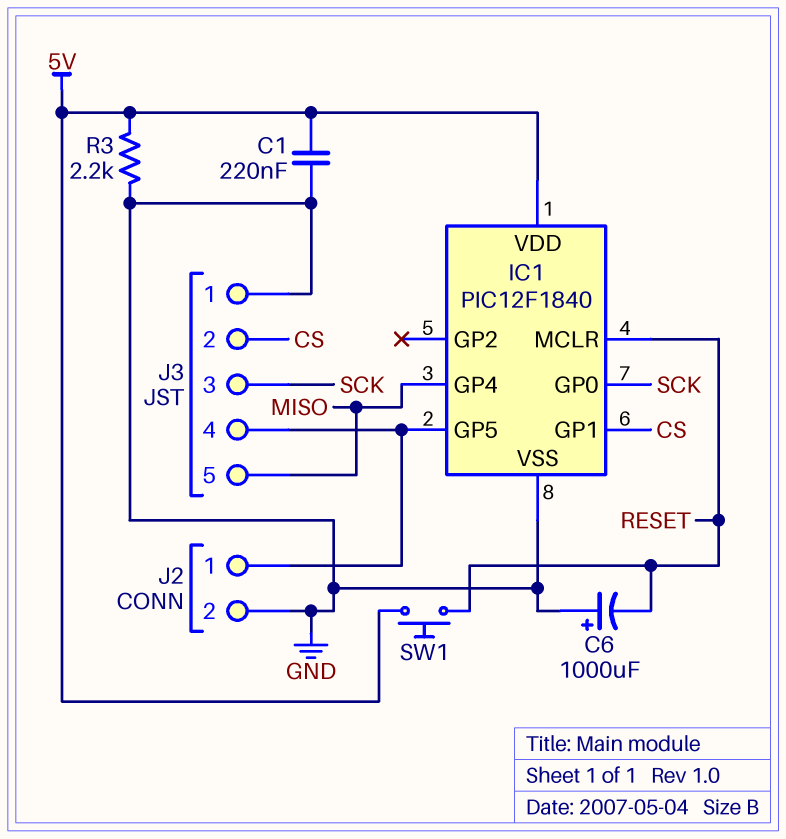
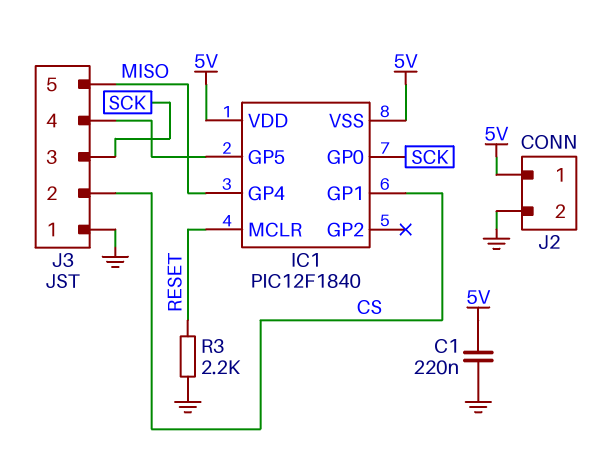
C6: 1000uF (plus GND, minus RESET) -> none
IC1 pin VSS: GND -> 5V
J2 pin 1: IC1/GP5 -> 5V
R3: 2.2k (5V, GND) -> 2.2k (GND, RESET)
SW1: button (5V, RESET) -> none

